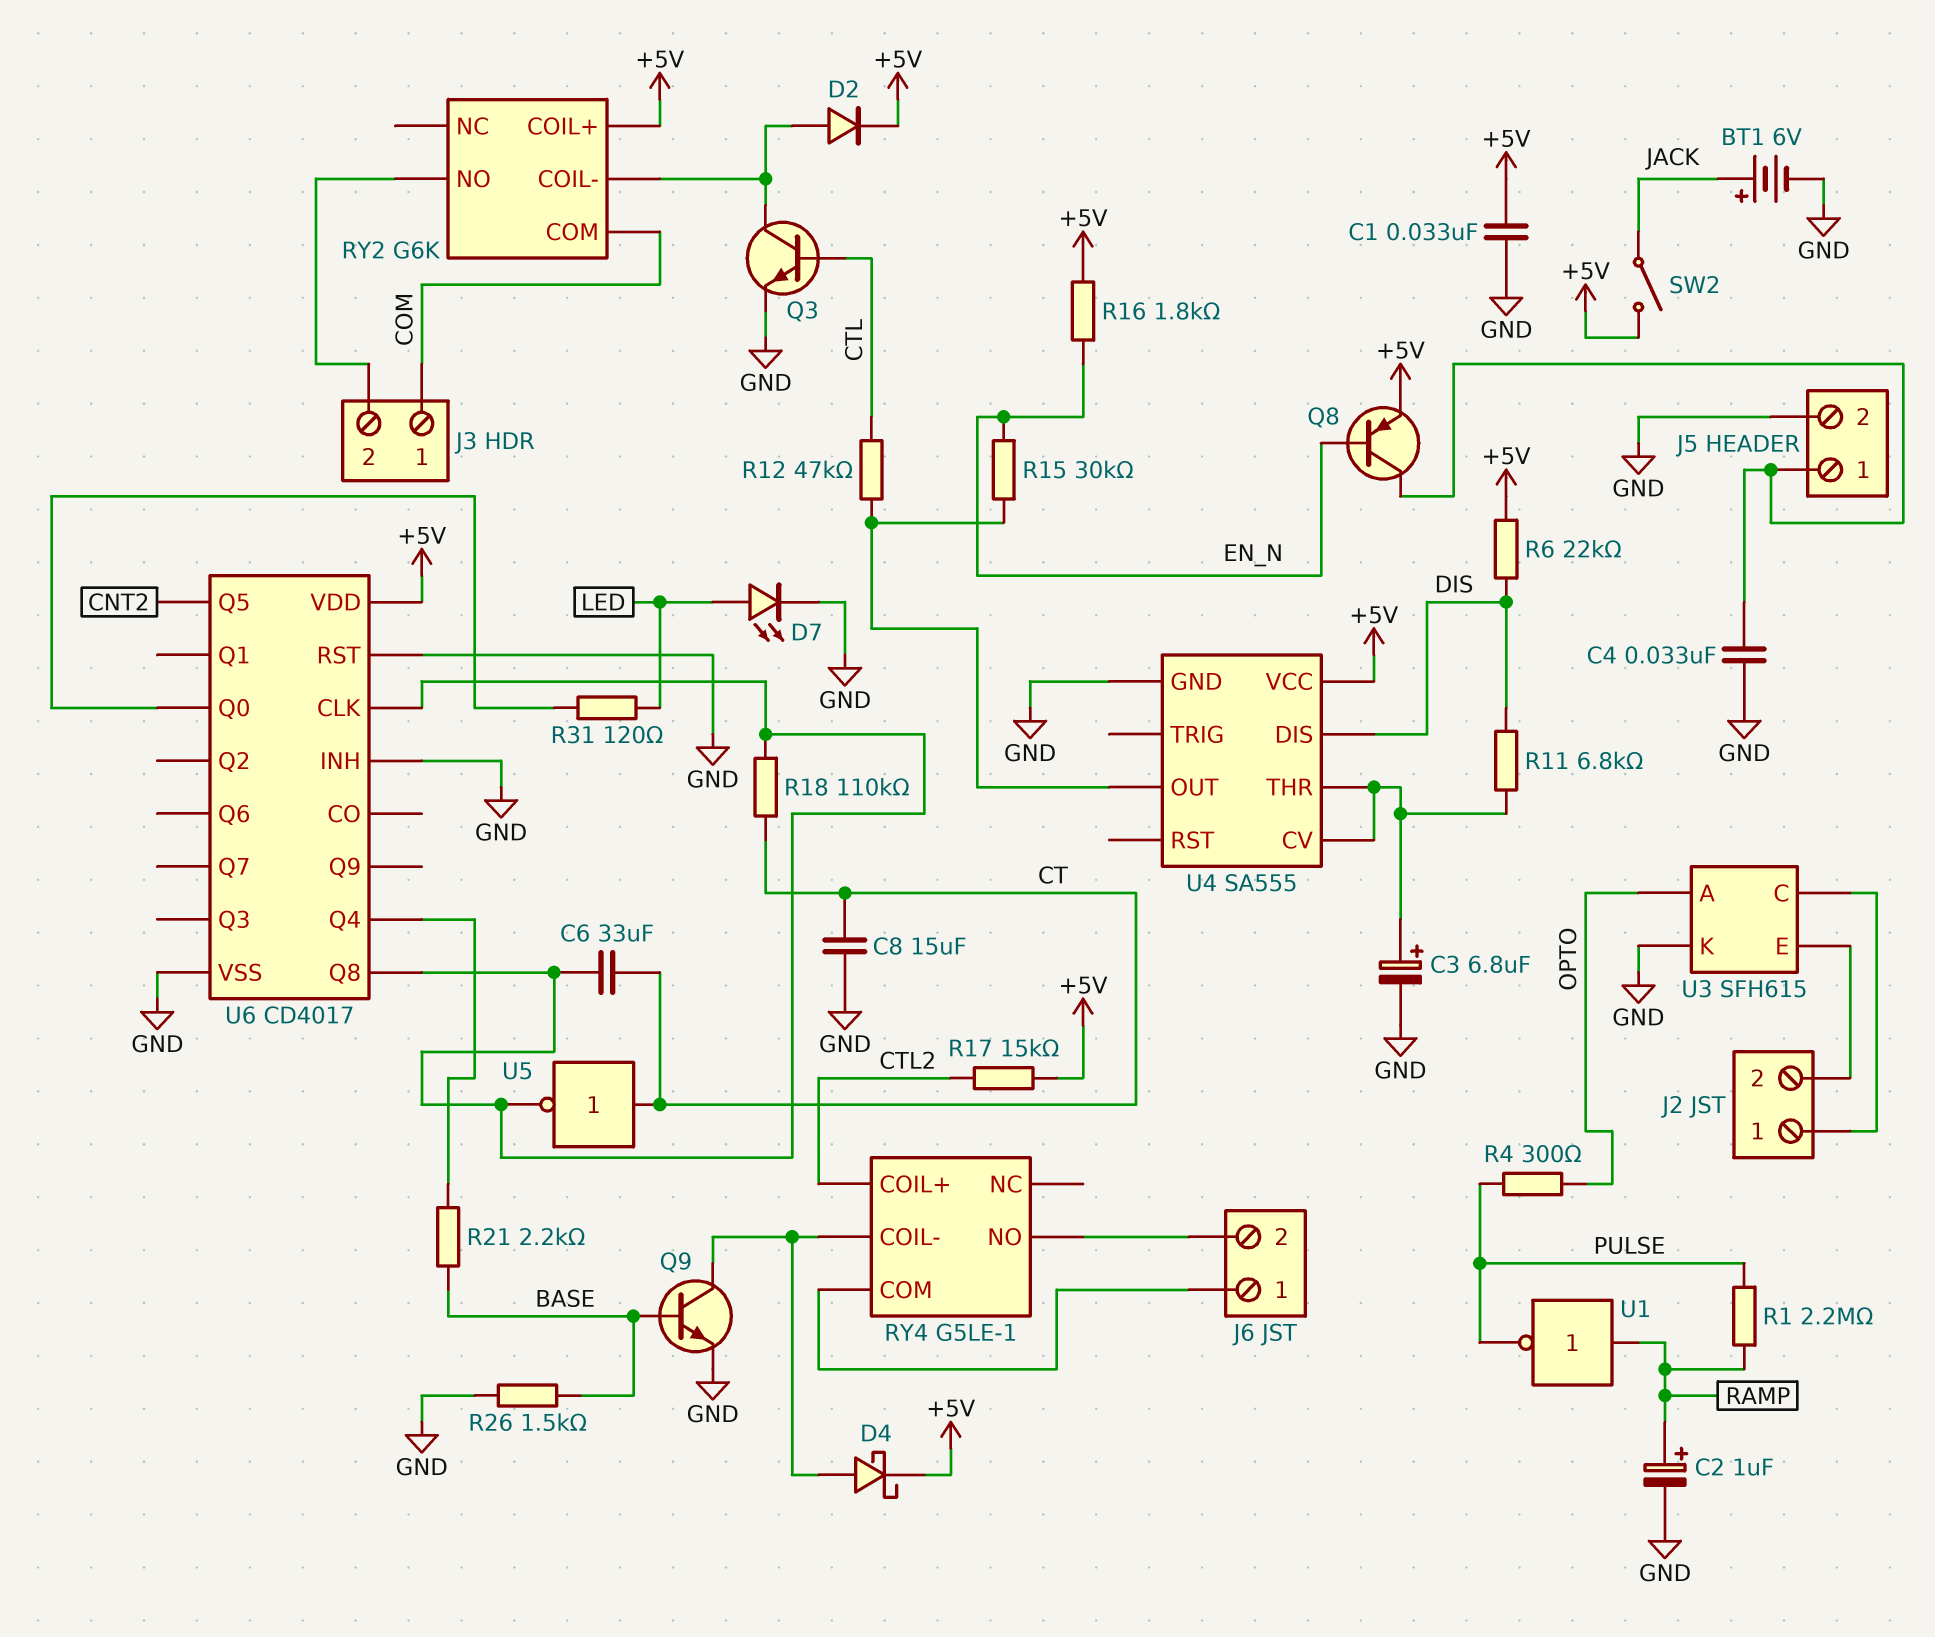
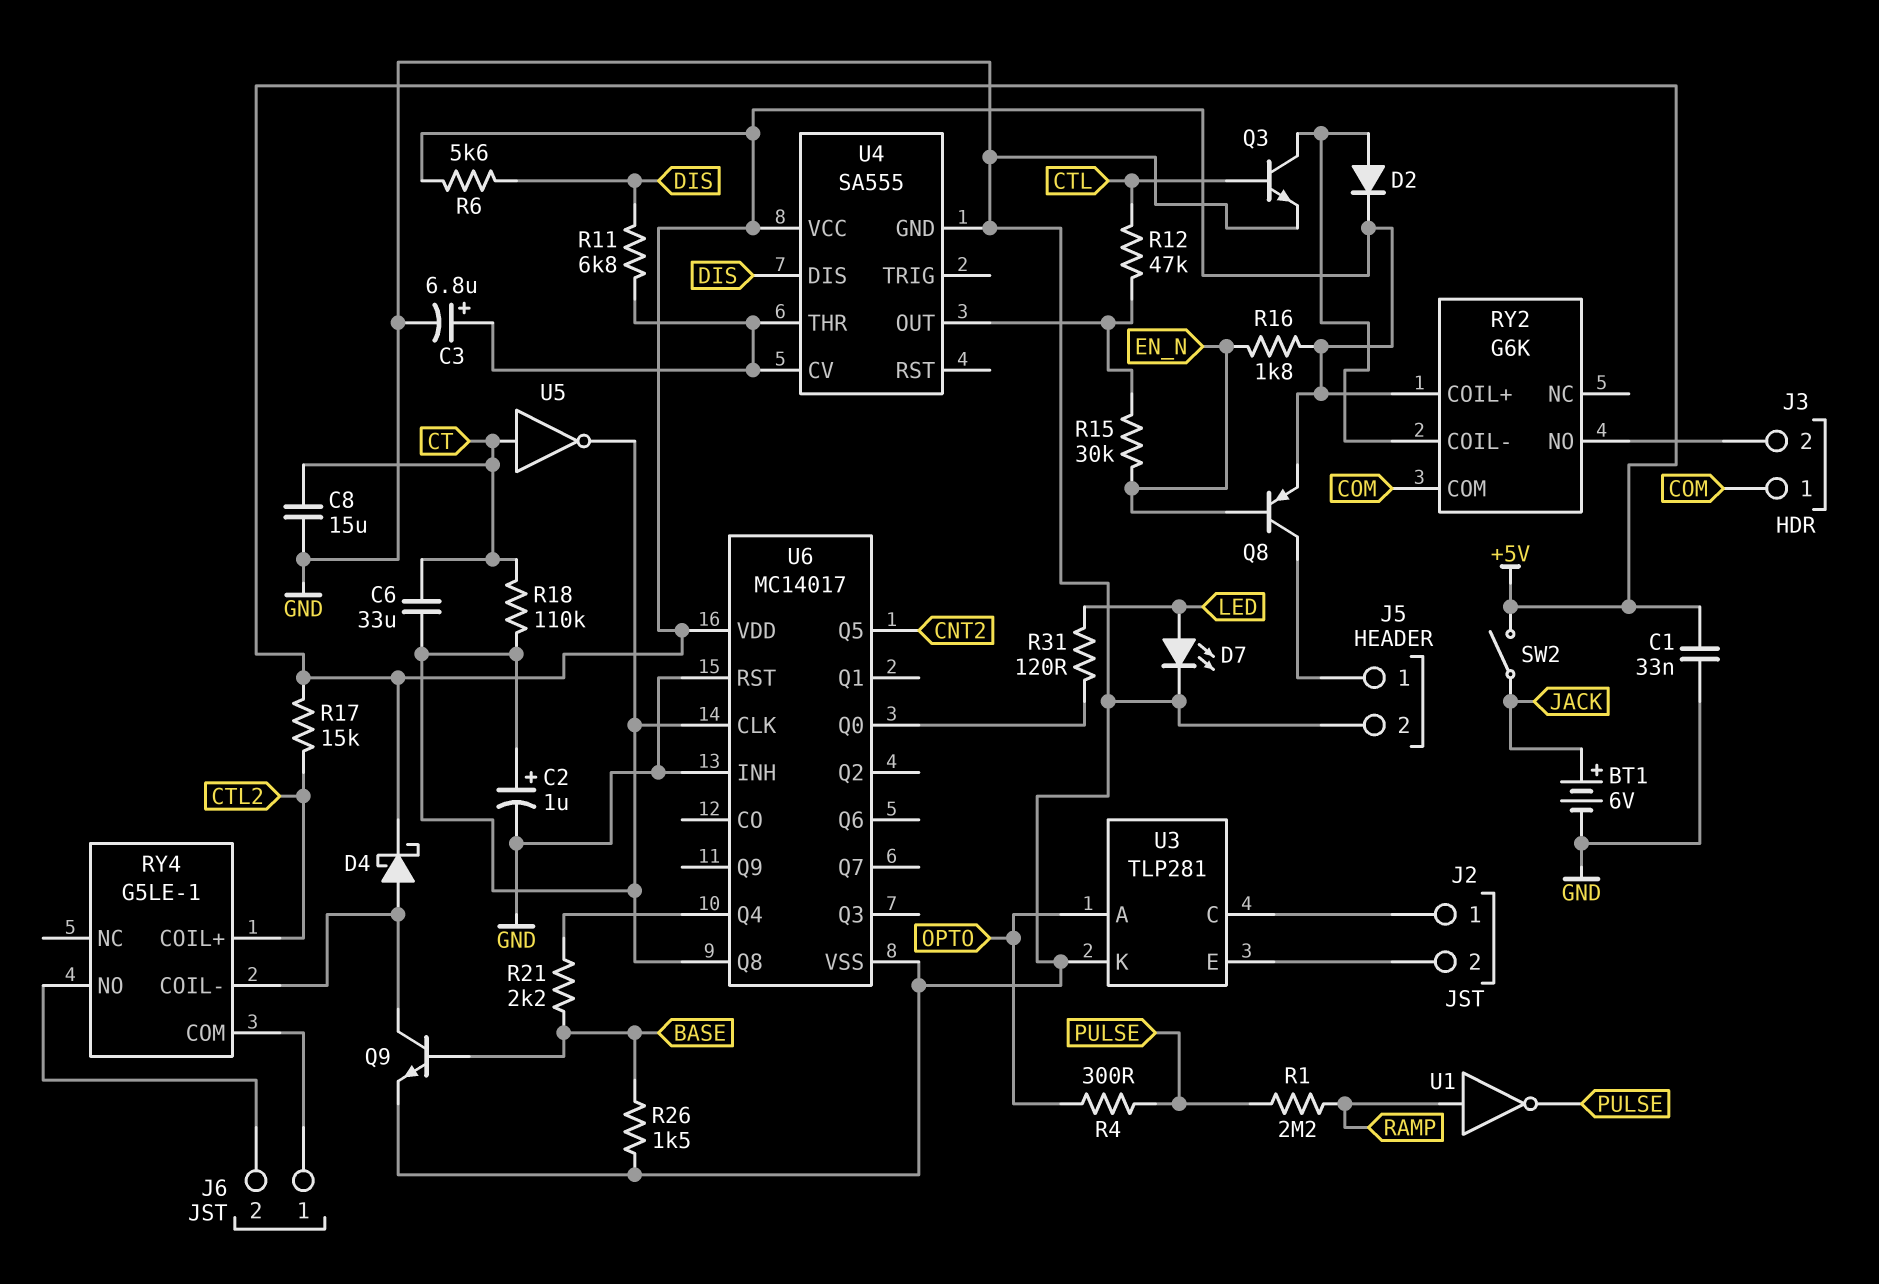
C2: 1uF (plus RAMP, minus GND) -> 1uF (plus U6/CLK, minus GND)
C4: 33nF (GND, J5/1) -> none
R6: 22k (+5V, DIS) -> 5.6k (+5V, DIS)
U3: SFH615 -> TLP281
U6: CD4017 -> MC14017

